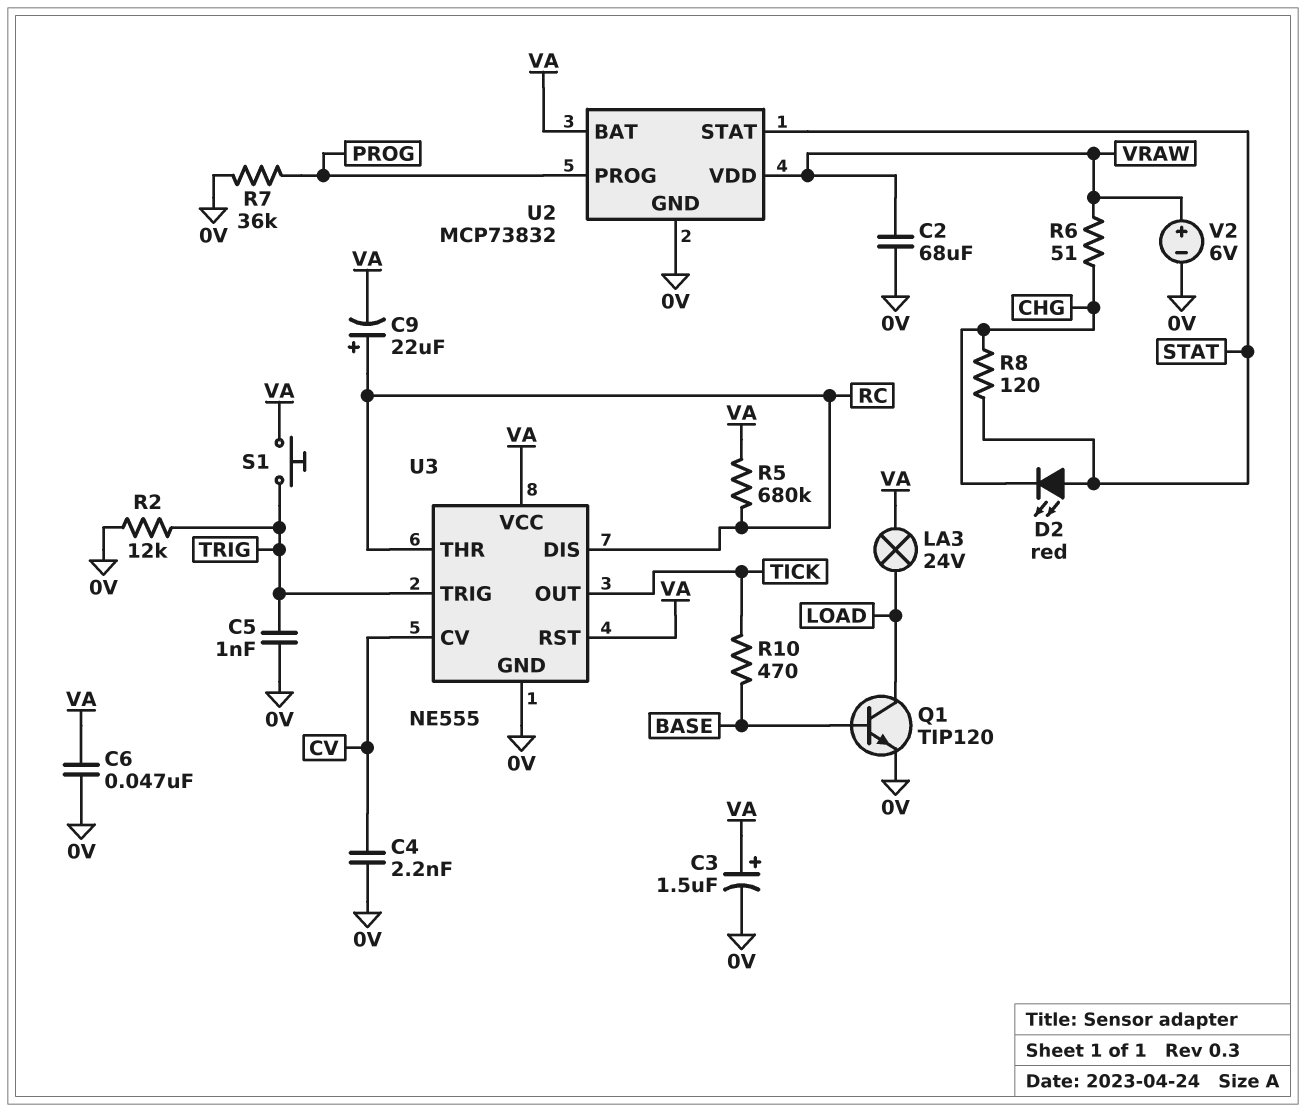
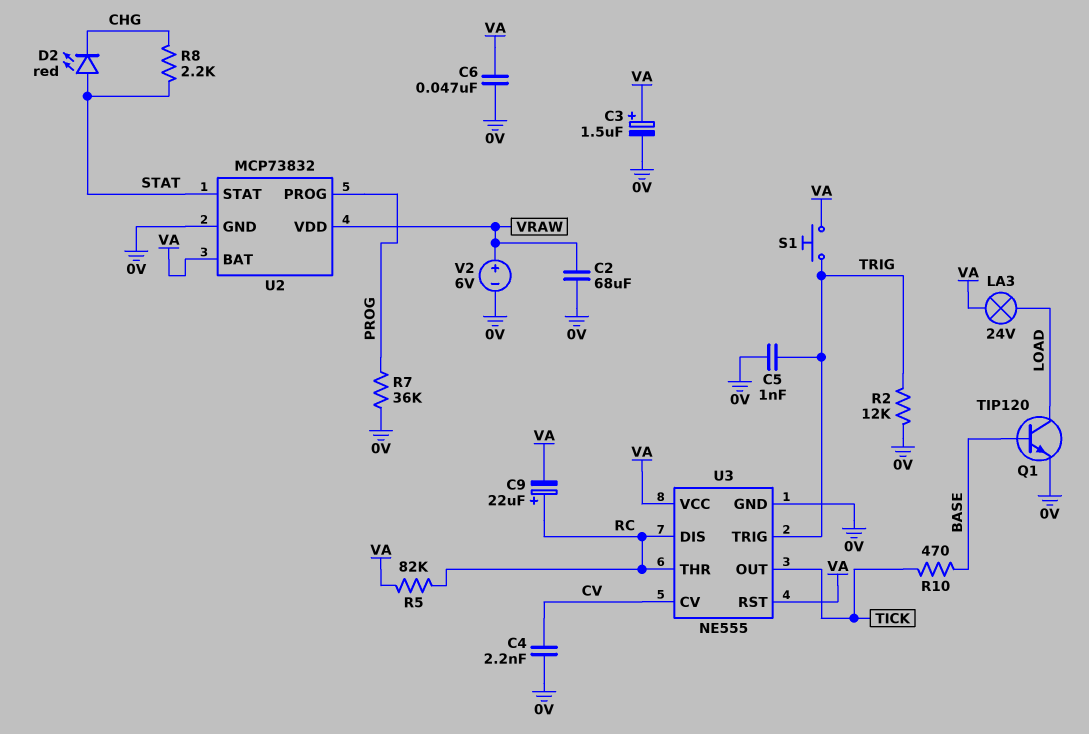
R5: 680k (RC, VA) -> 82k (RC, VA)
R6: 51 (CHG, VRAW) -> none
R8: 120 (CHG, STAT) -> 2.2k (CHG, STAT)

